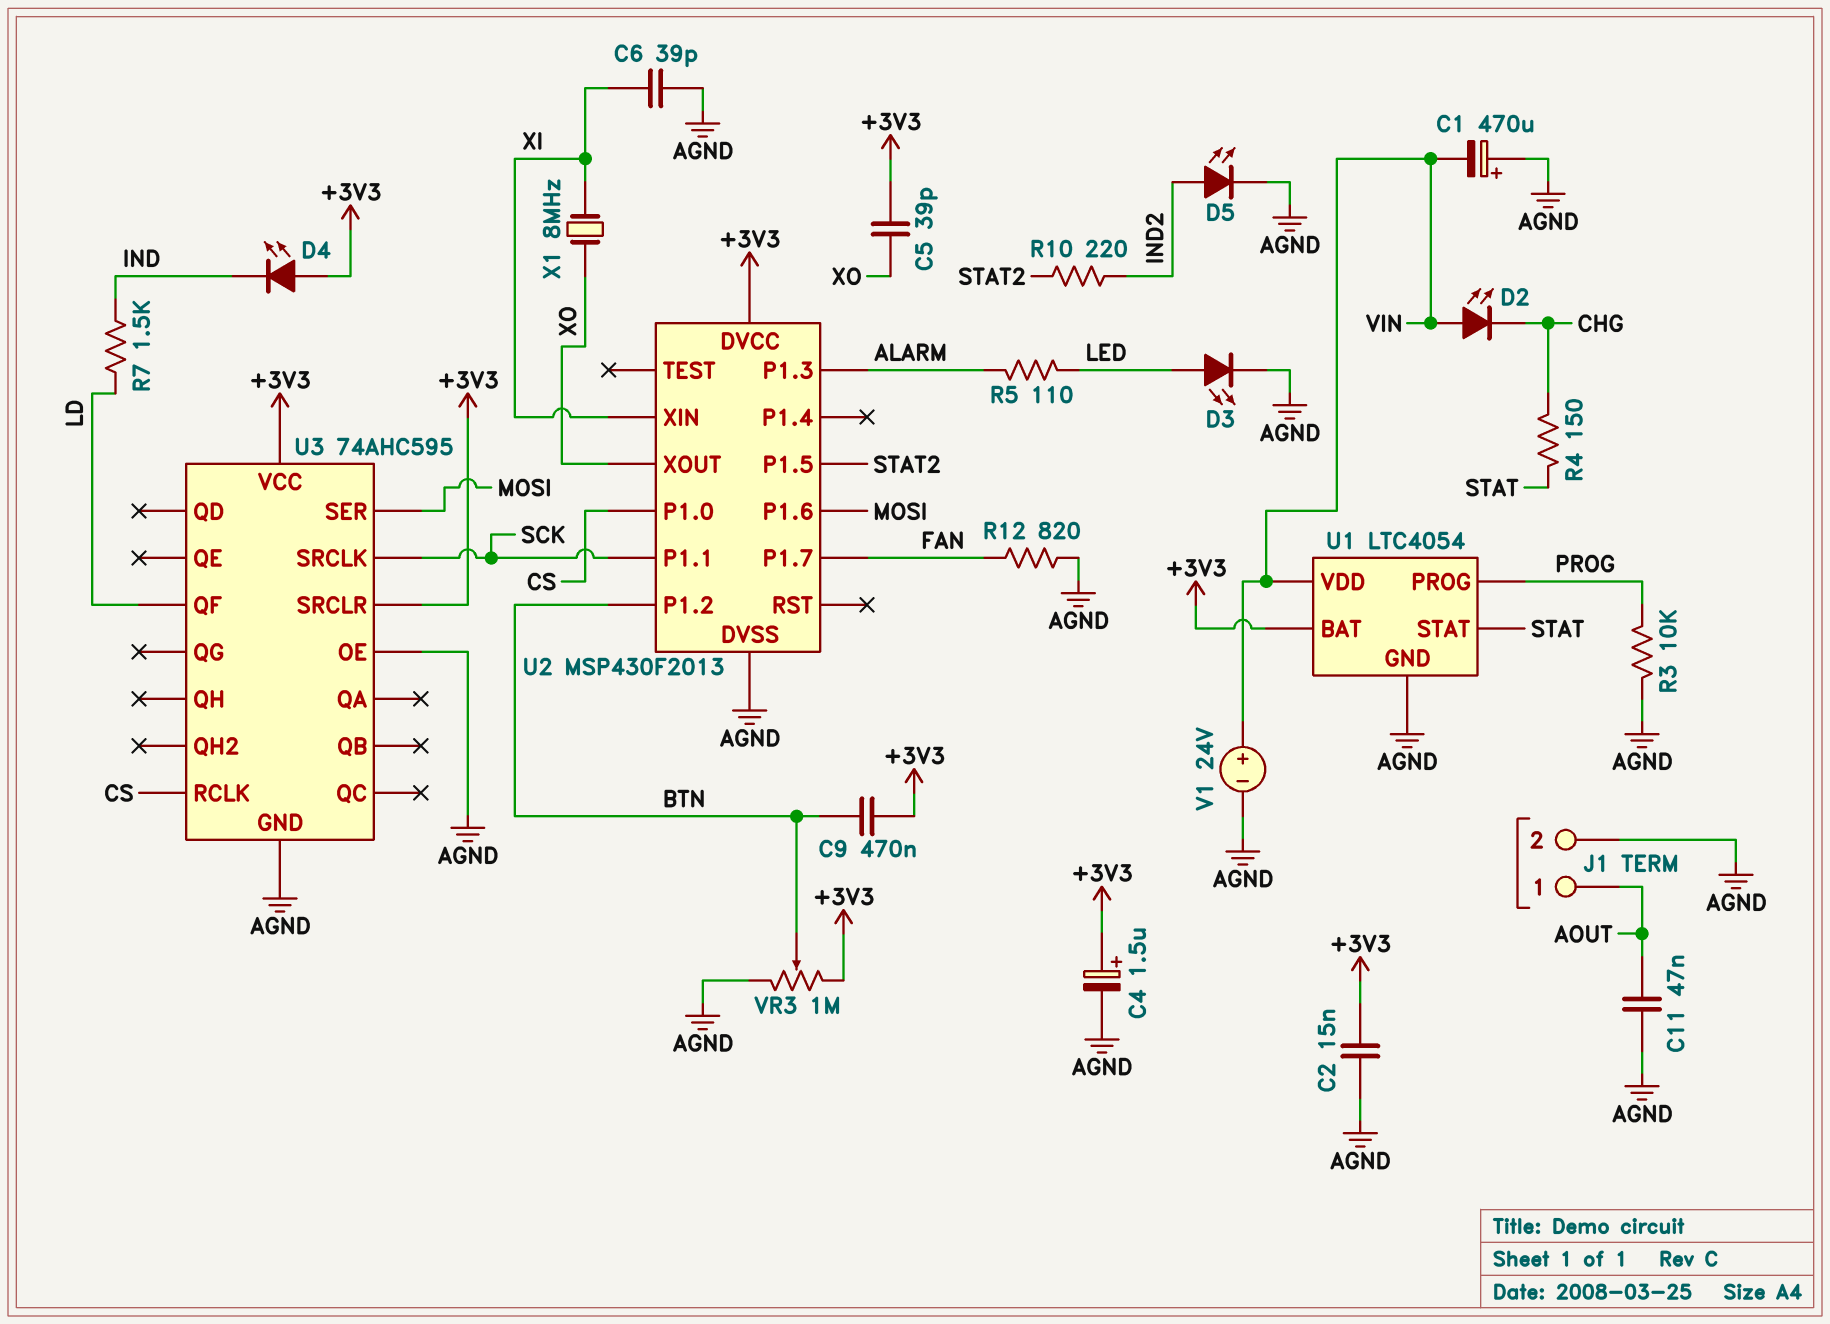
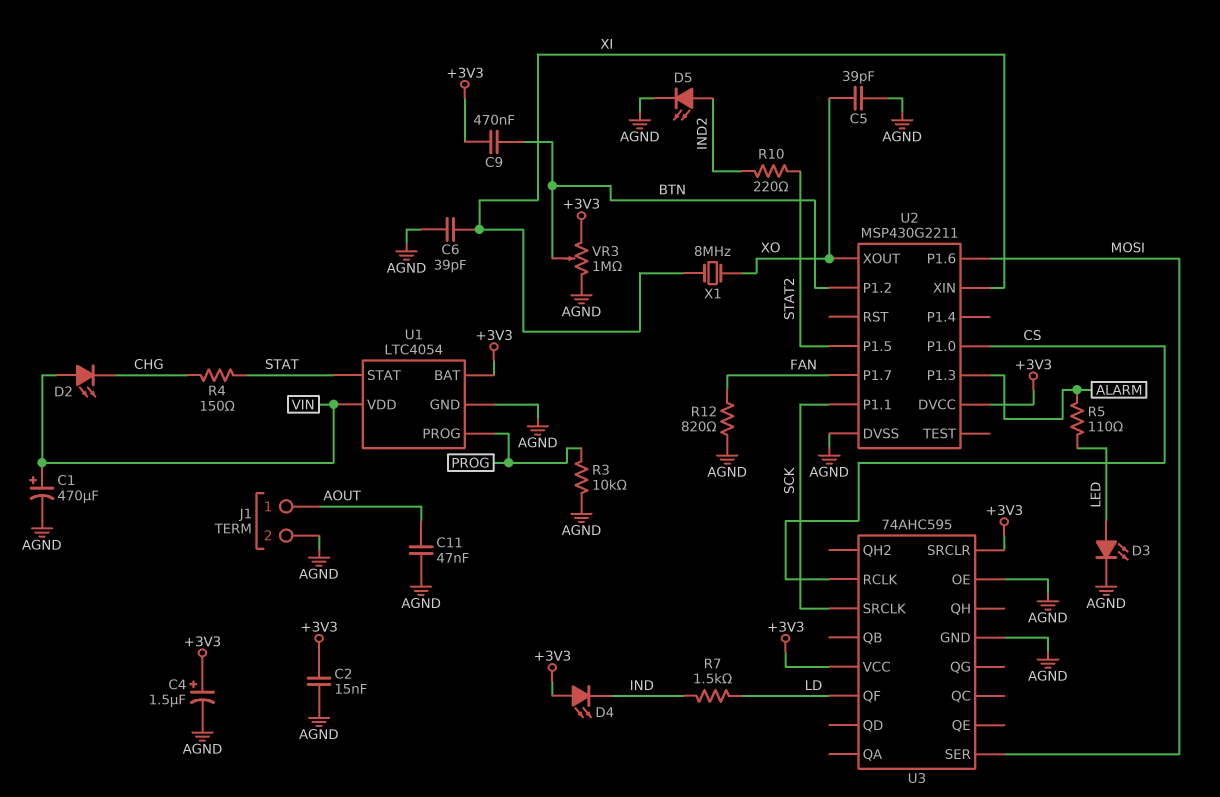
C1: 470uF (plus AGND, minus VIN) -> 470uF (plus VIN, minus AGND)
C5: 39pF (+3V3, XO) -> 39pF (AGND, XO)
U2: MSP430F2013 -> MSP430G2211
V1: 24V (plus VIN, minus AGND) -> none

